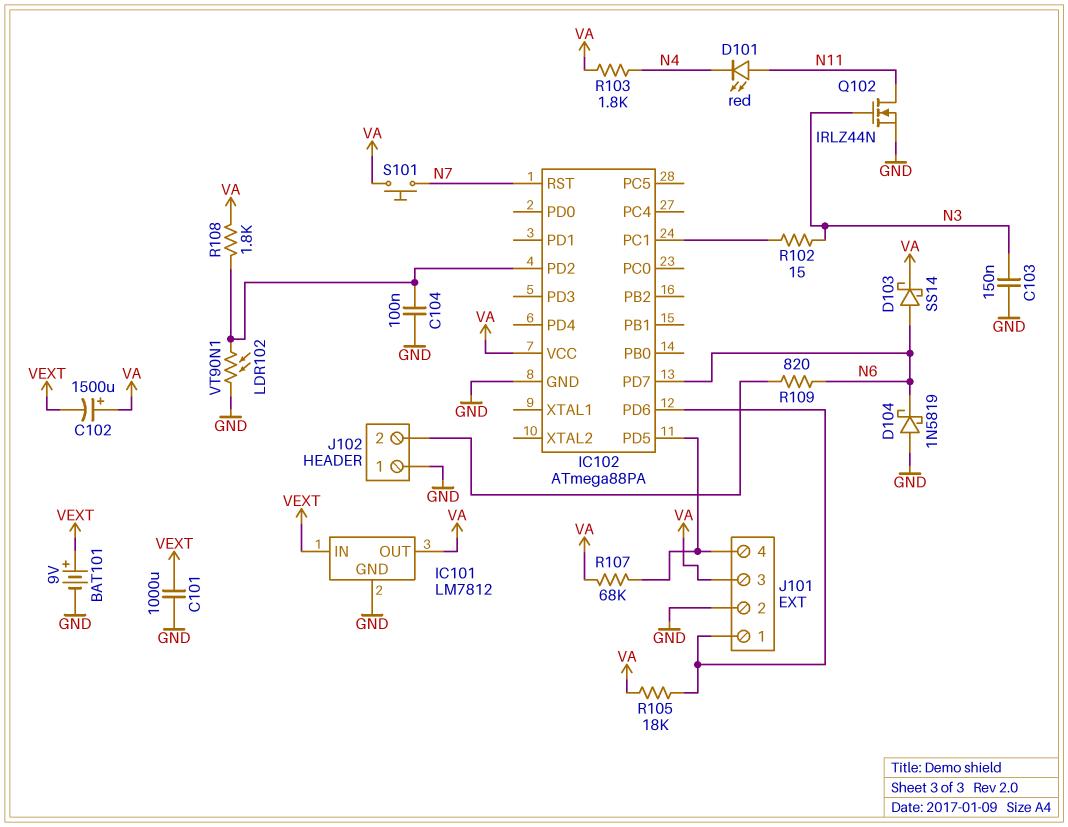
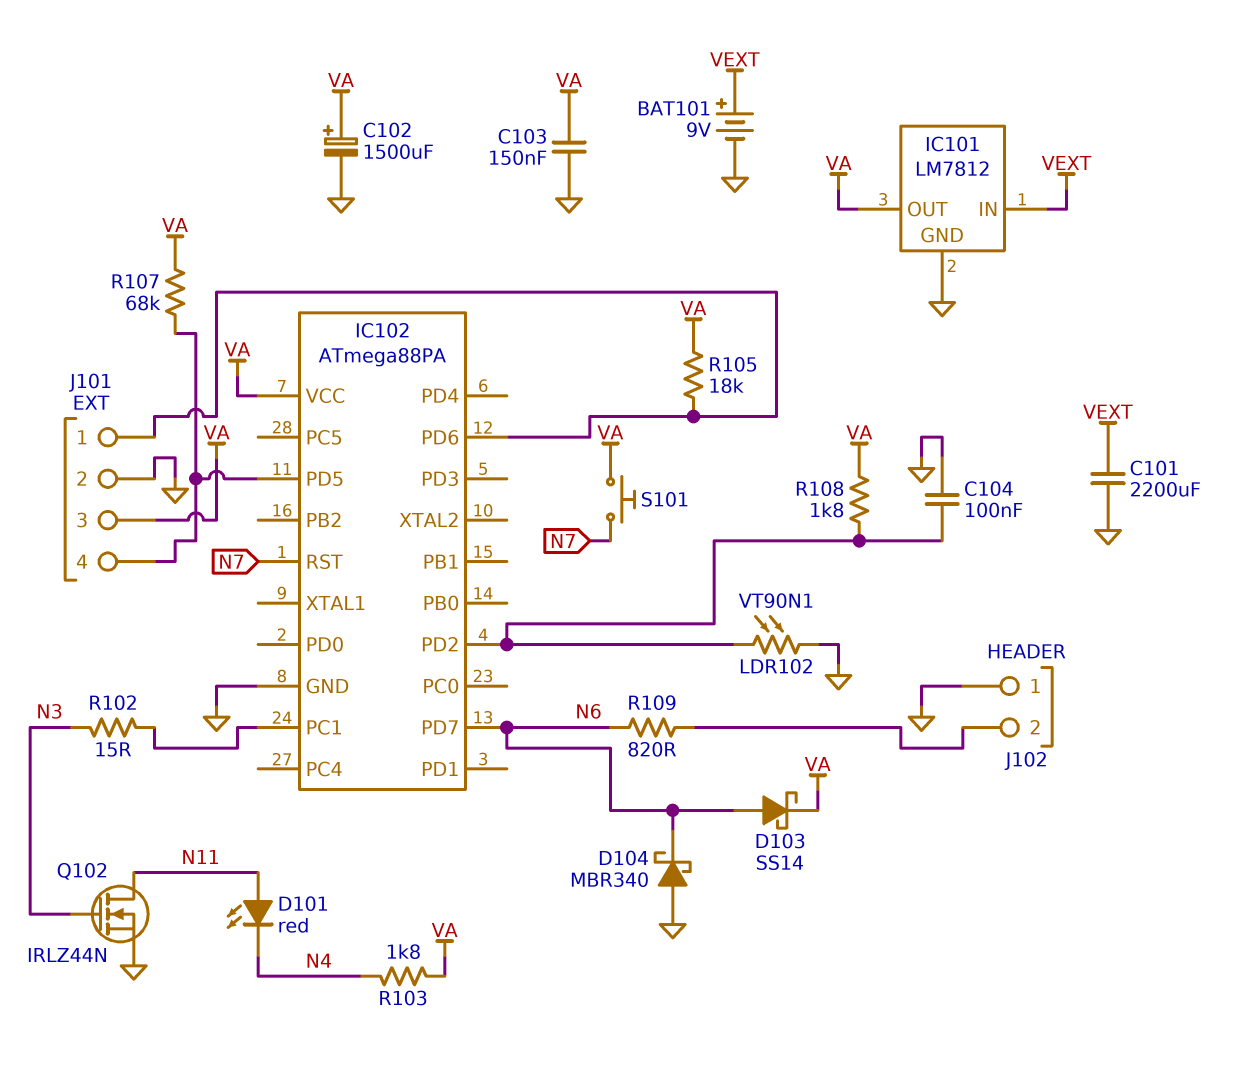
C101: 1000uF (GND, VEXT) -> 2200uF (GND, VEXT)
C102: 1500uF (plus VA, minus VEXT) -> 1500uF (plus VA, minus GND)
C103: 150nF (GND, N3) -> 150nF (GND, VA)
D104: schottky 1N5819 (A GND, K N6) -> schottky MBR340 (A GND, K N6)

